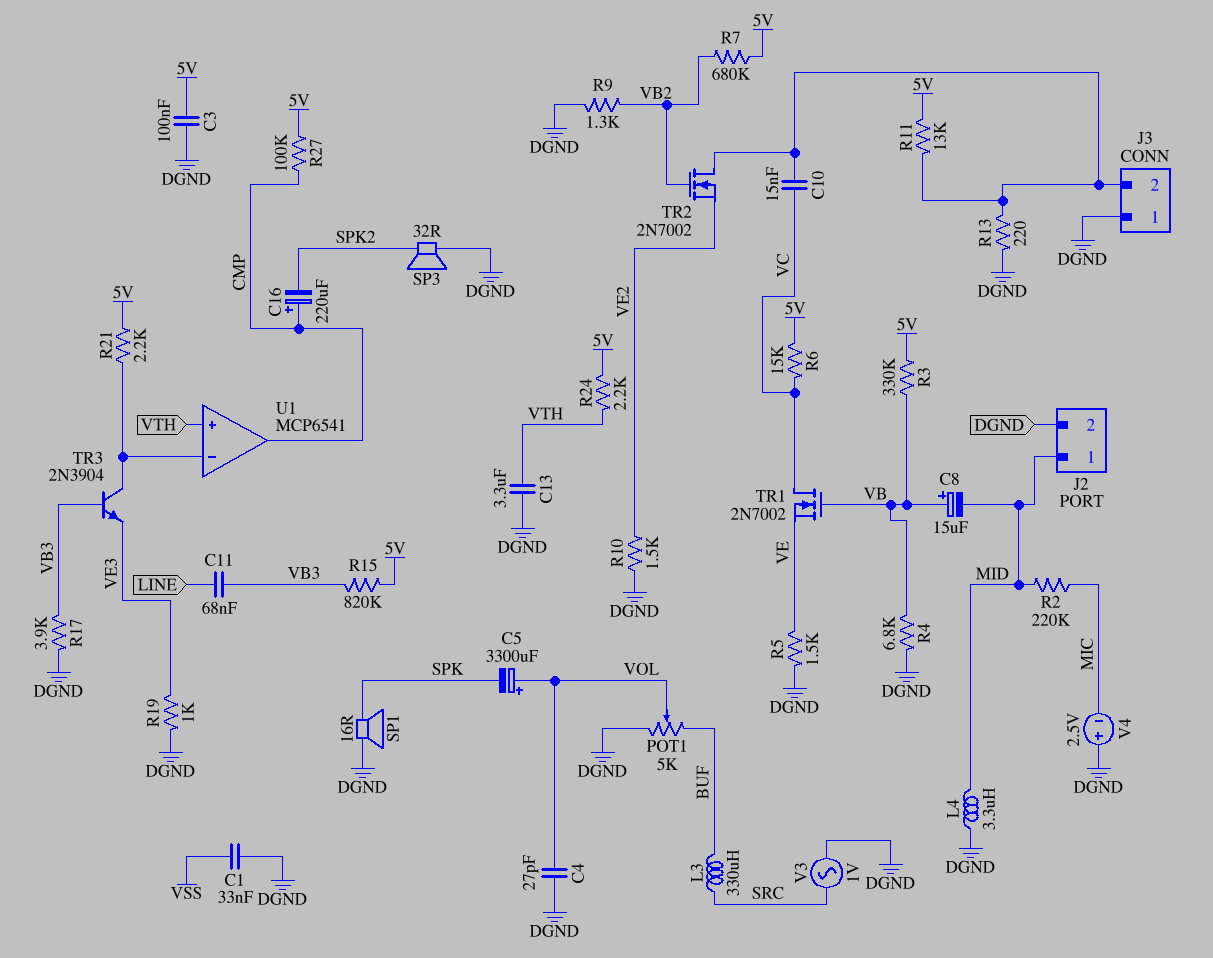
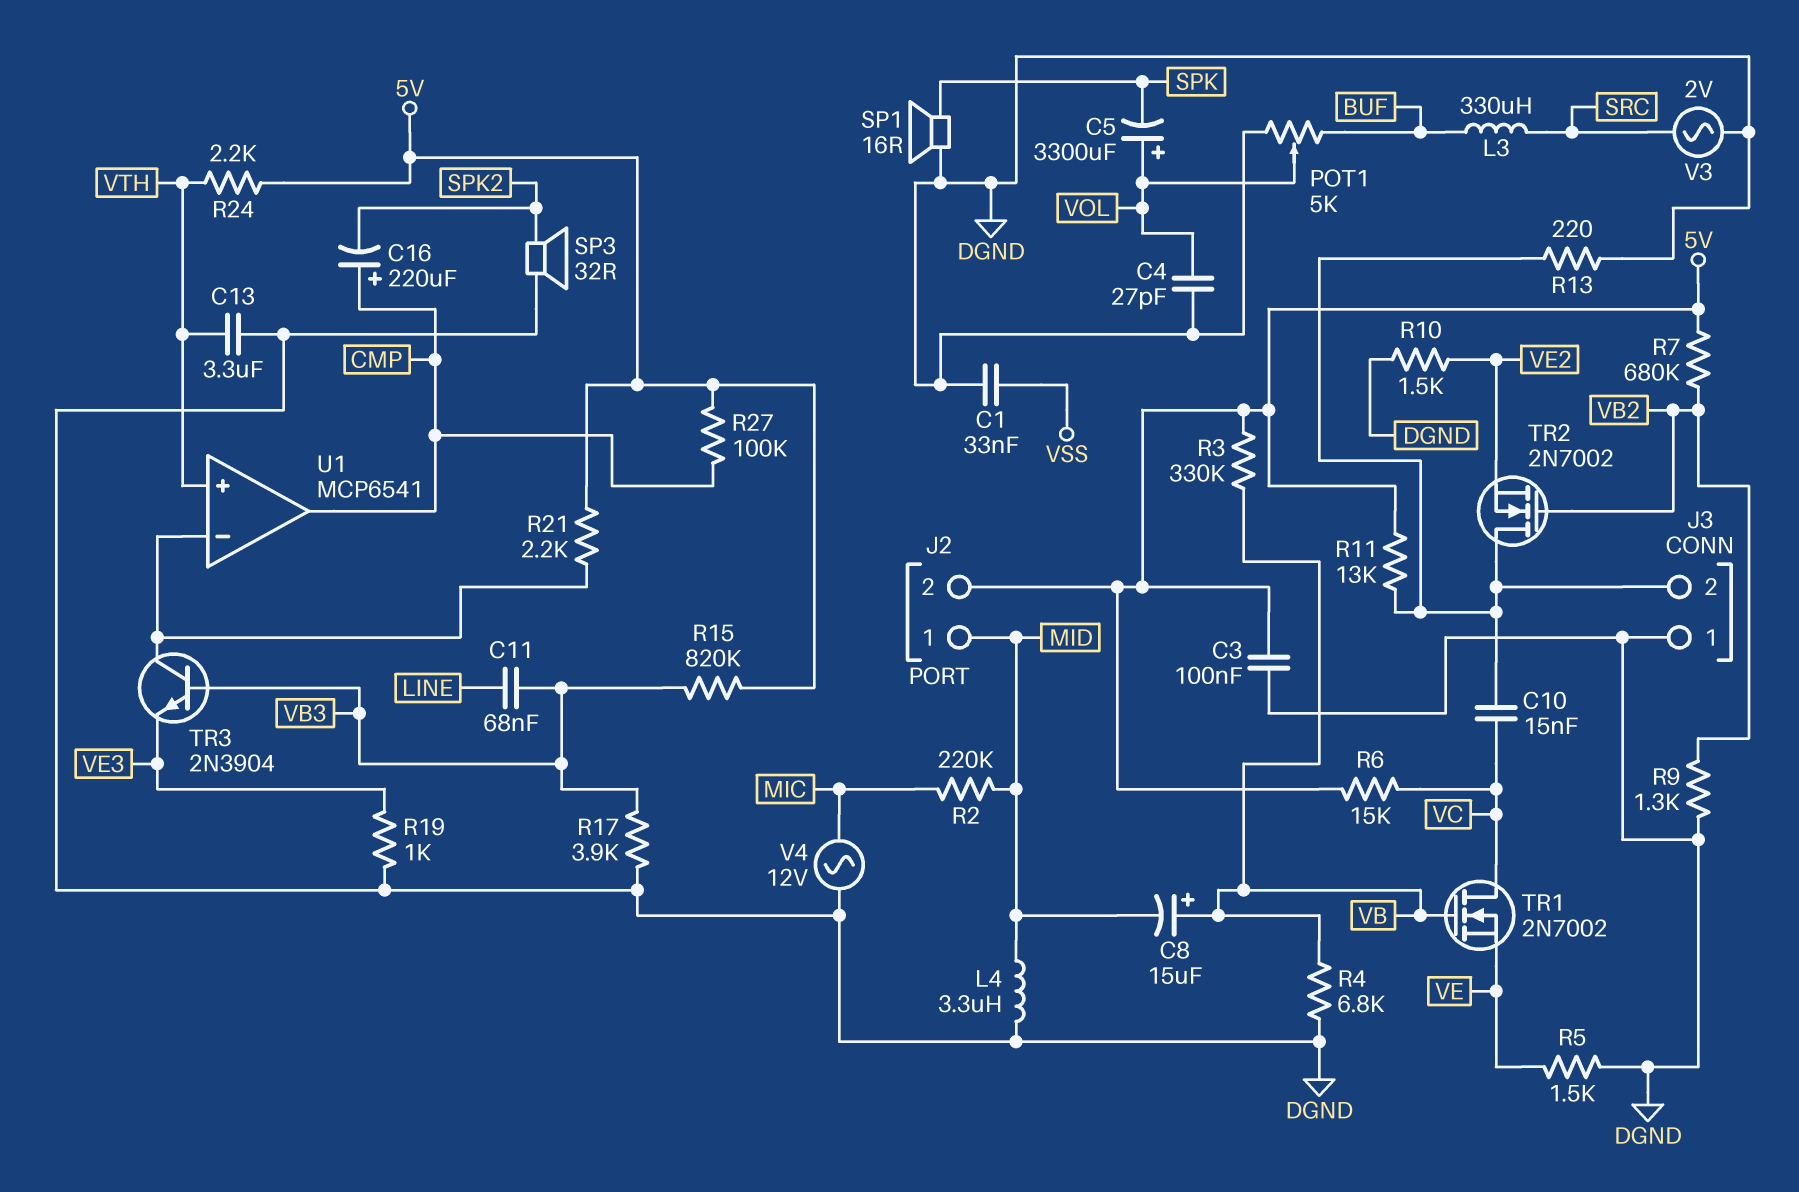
J2 pin 2: DGND -> 5V
V3: AC 1V (DGND, SRC) -> AC 2V (DGND, SRC)
V4: 2.5V (plus DGND, minus MIC) -> AC 12V (DGND, MIC)

